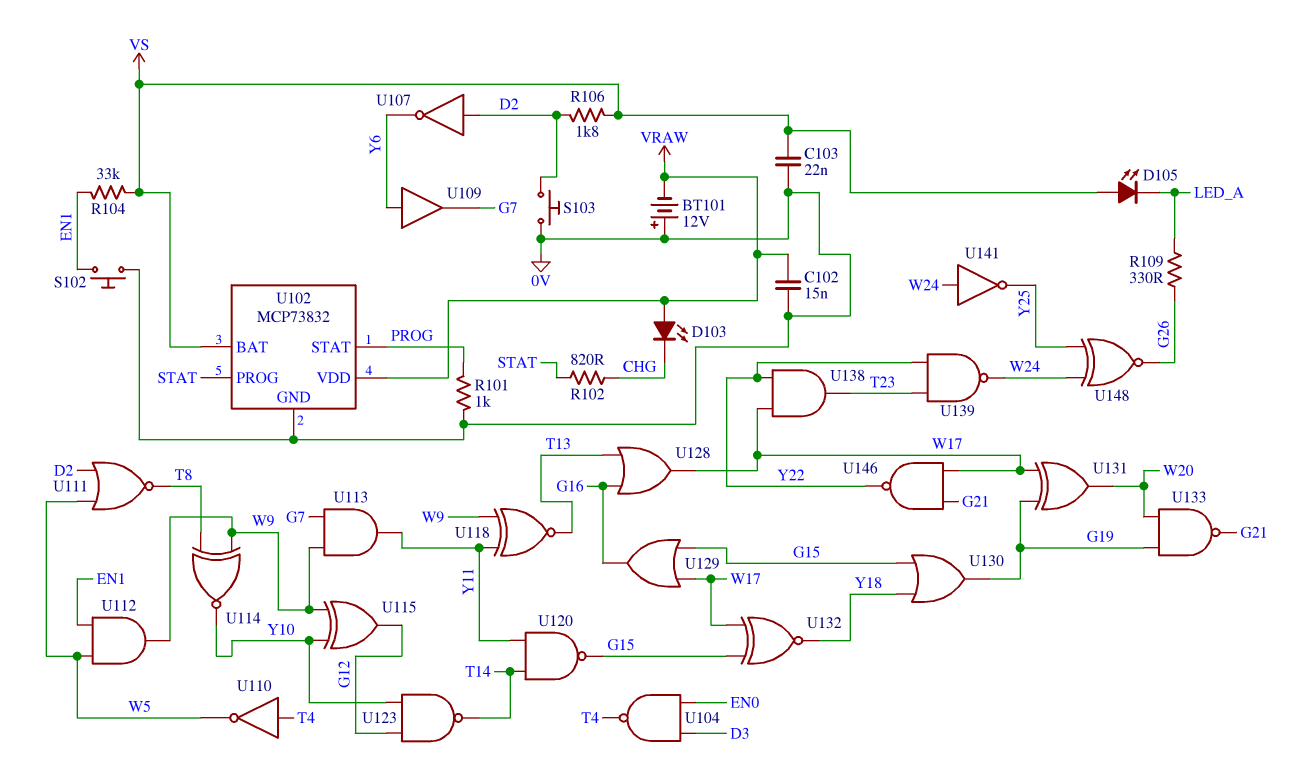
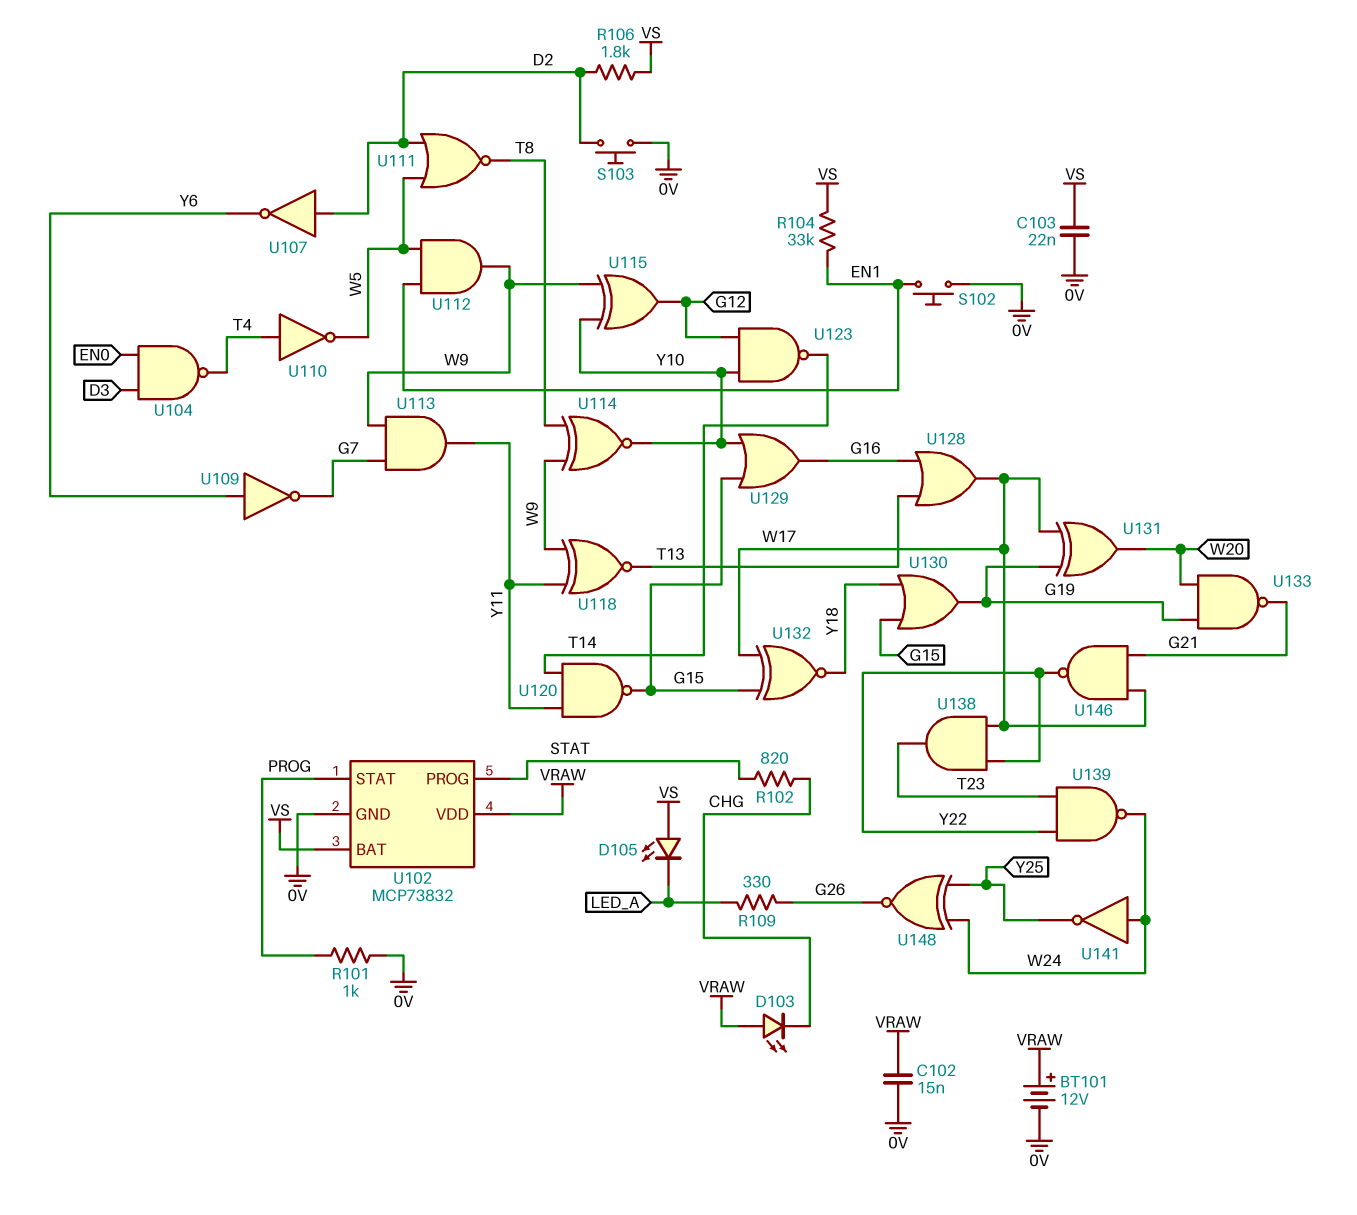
BT101: 12V (plus 0V, minus VRAW) -> 12V (plus VRAW, minus 0V)
U109: buffer (in Y6, out G7) -> NOT (in Y6, out G7)
U129: OR (in G15, in W17, out G16) -> OR (in G15, in Y10, out G16)

